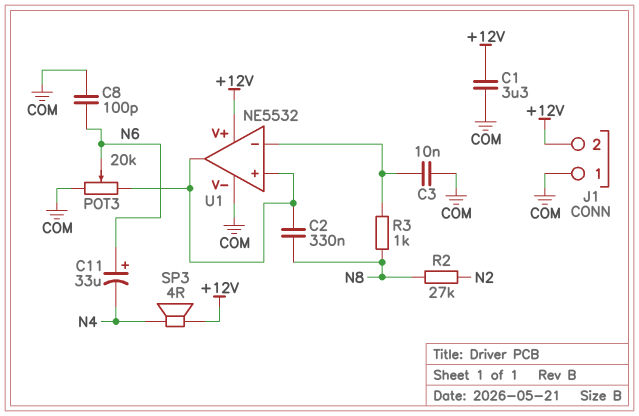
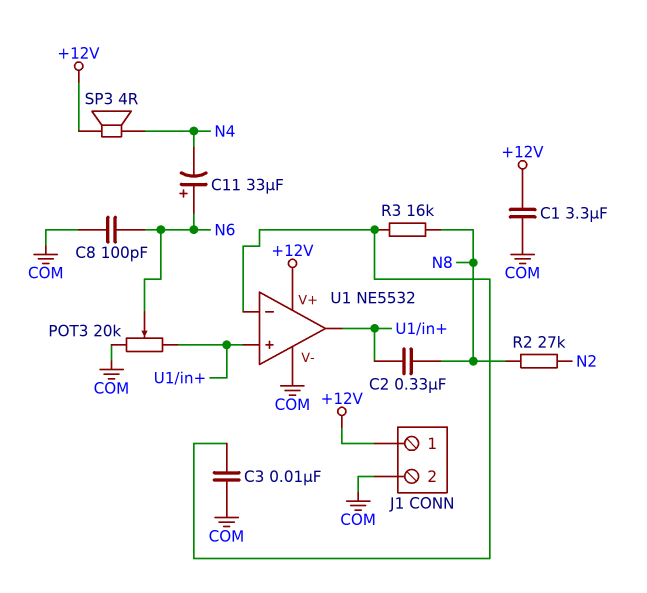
J1 pin 1: COM -> +12V
J1 pin 2: +12V -> COM
R3: 1k (N8, U1/in-) -> 16k (N8, U1/in-)

